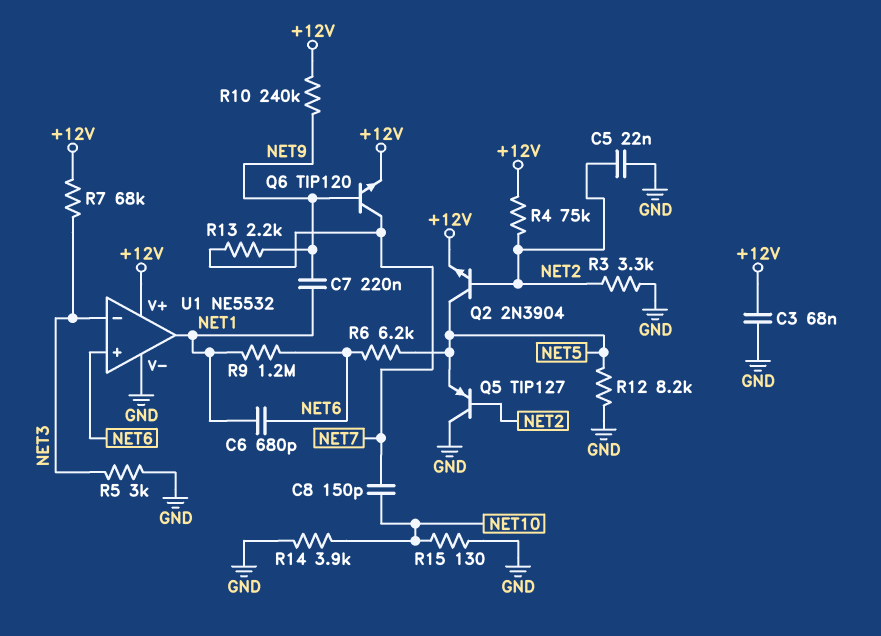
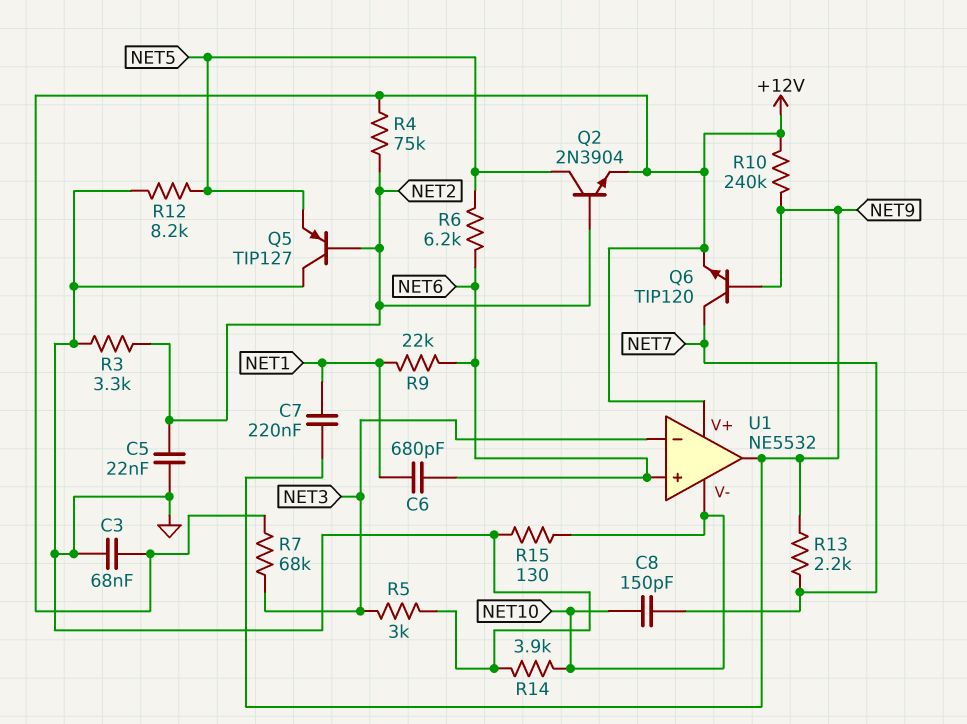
R9: 1.2M (NET1, NET6) -> 22k (NET1, NET6)
U1 pin V-: GND -> NET10
U1 pin out: NET1 -> NET9

